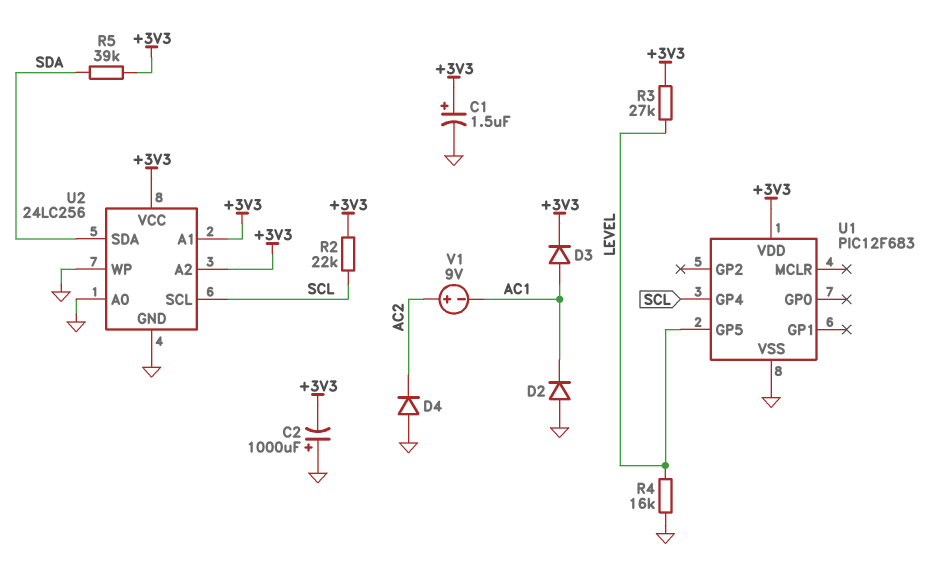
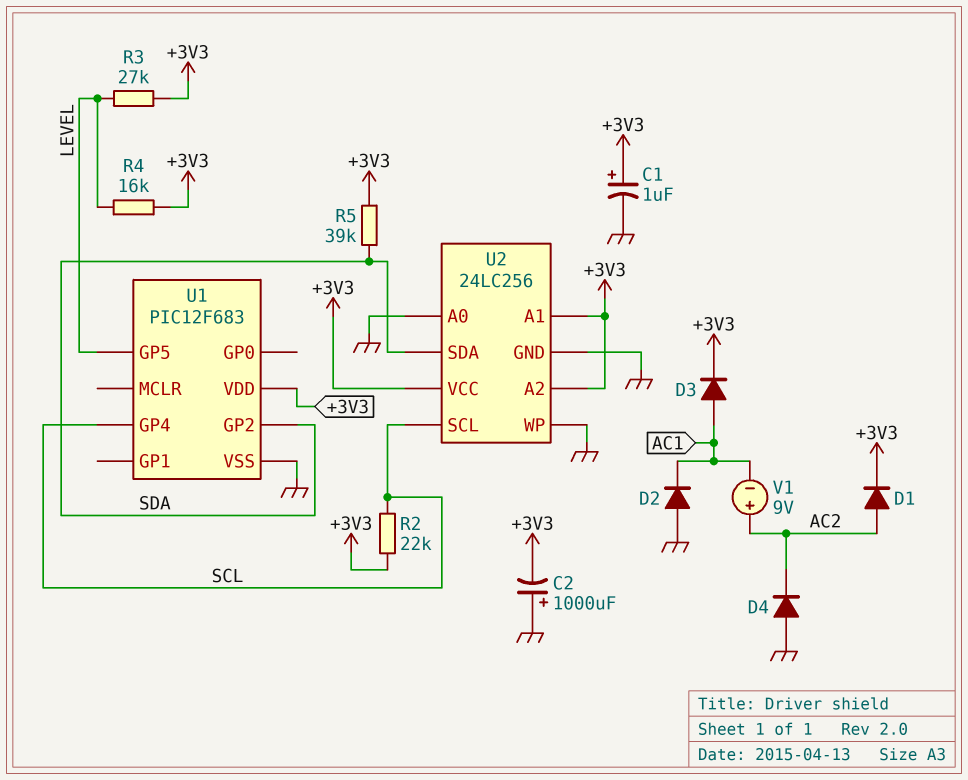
C1: 1.5uF (plus +3V3, minus GND) -> 1uF (plus +3V3, minus GND)
D1: none -> diode (A AC2, K +3V3)
R4: 16k (GND, LEVEL) -> 16k (+3V3, LEVEL)
U1 pin GP2: none -> SDA

